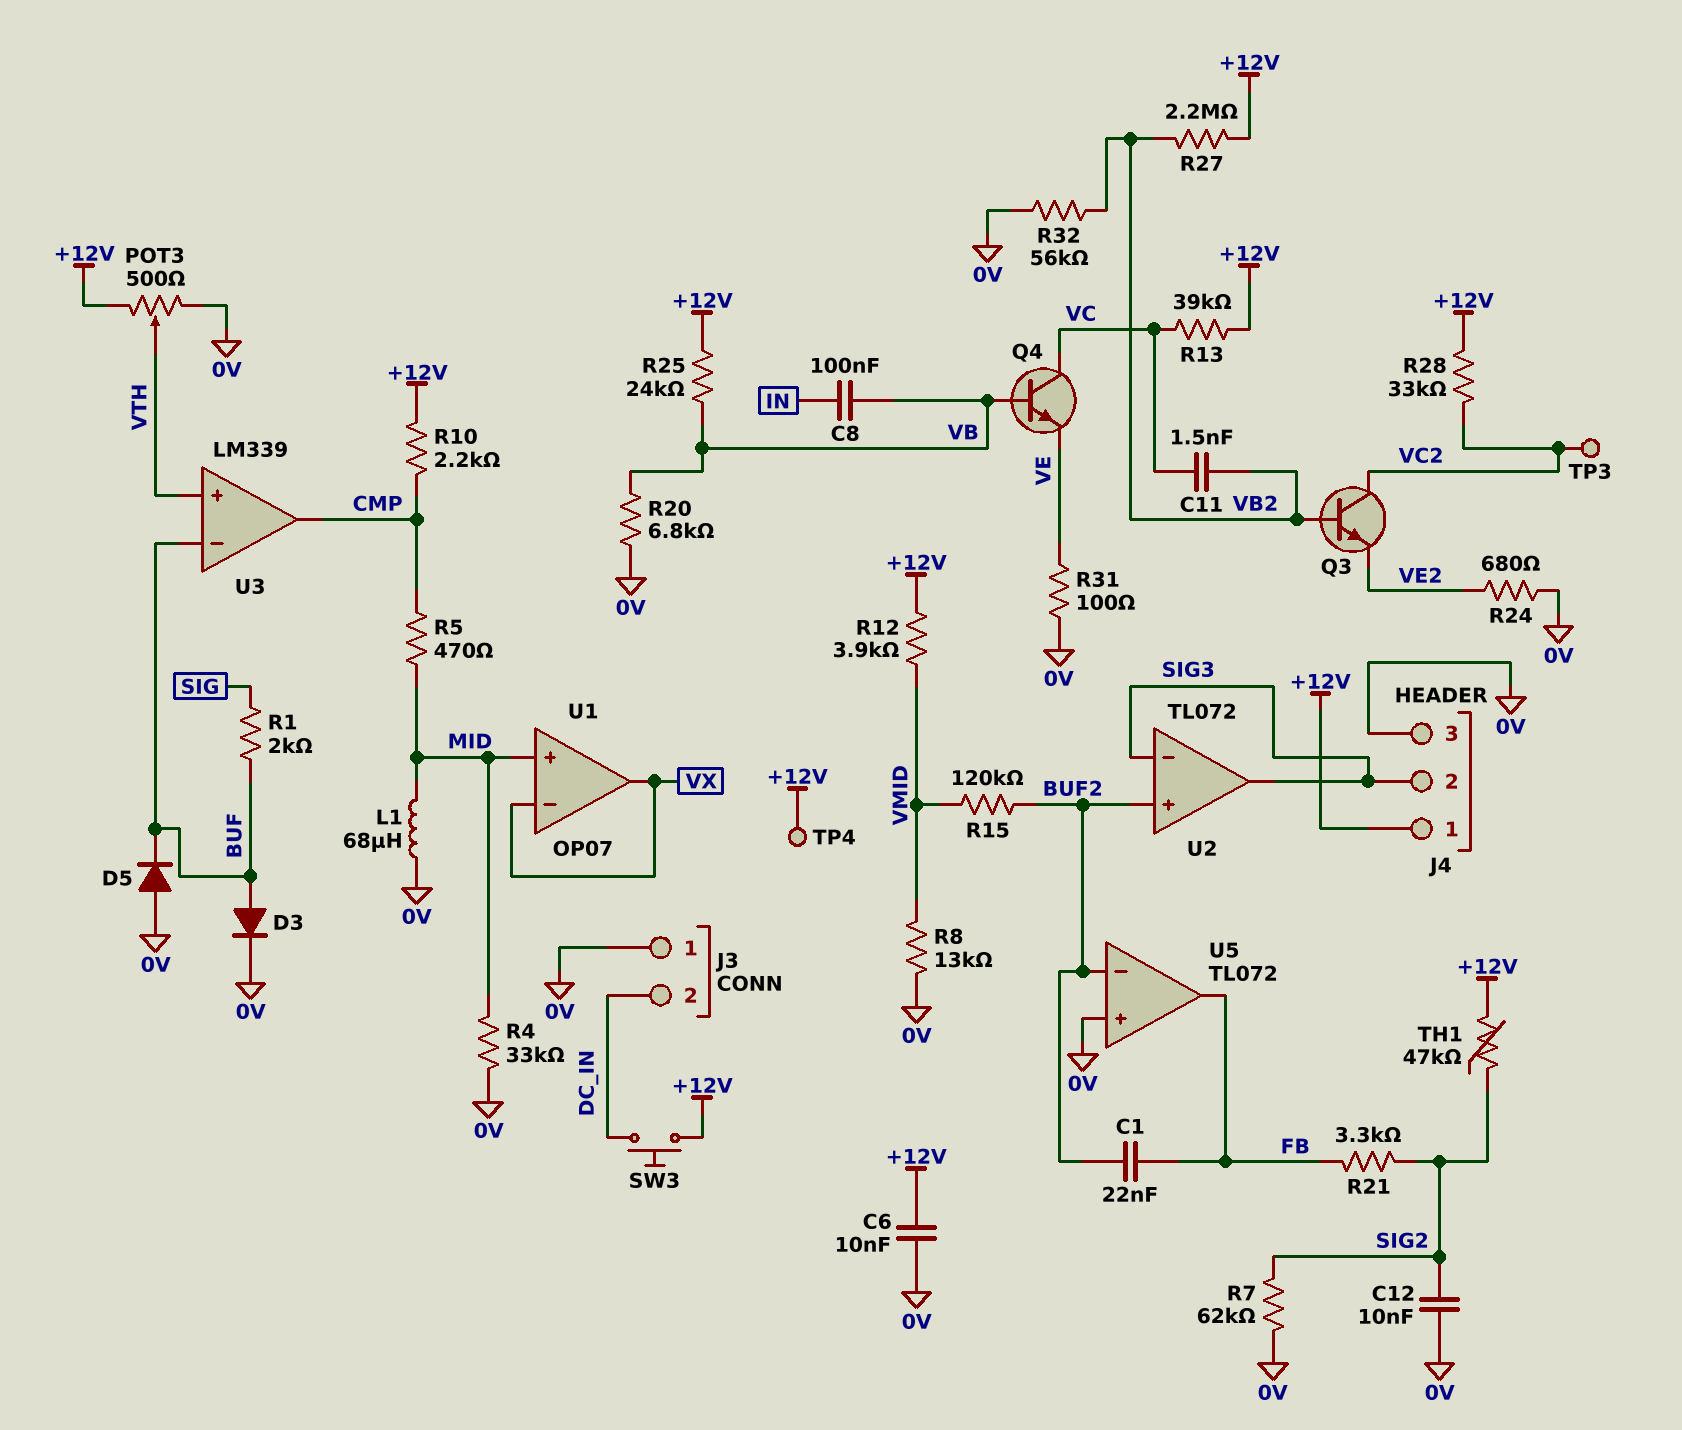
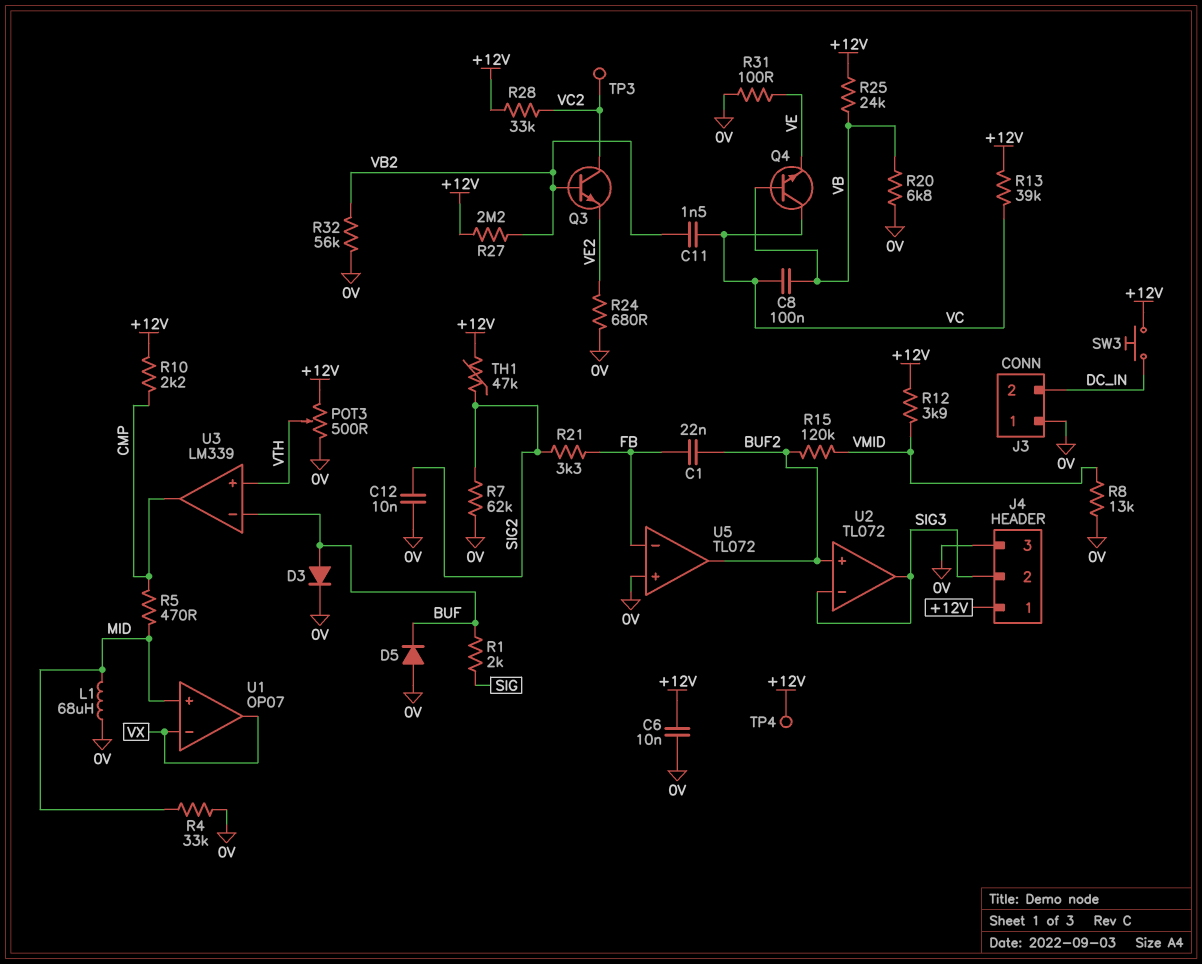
C8: 100nF (IN, VB) -> 100nF (VB, VC)
U5 pin in-: BUF2 -> FB
U5 pin out: FB -> BUF2

